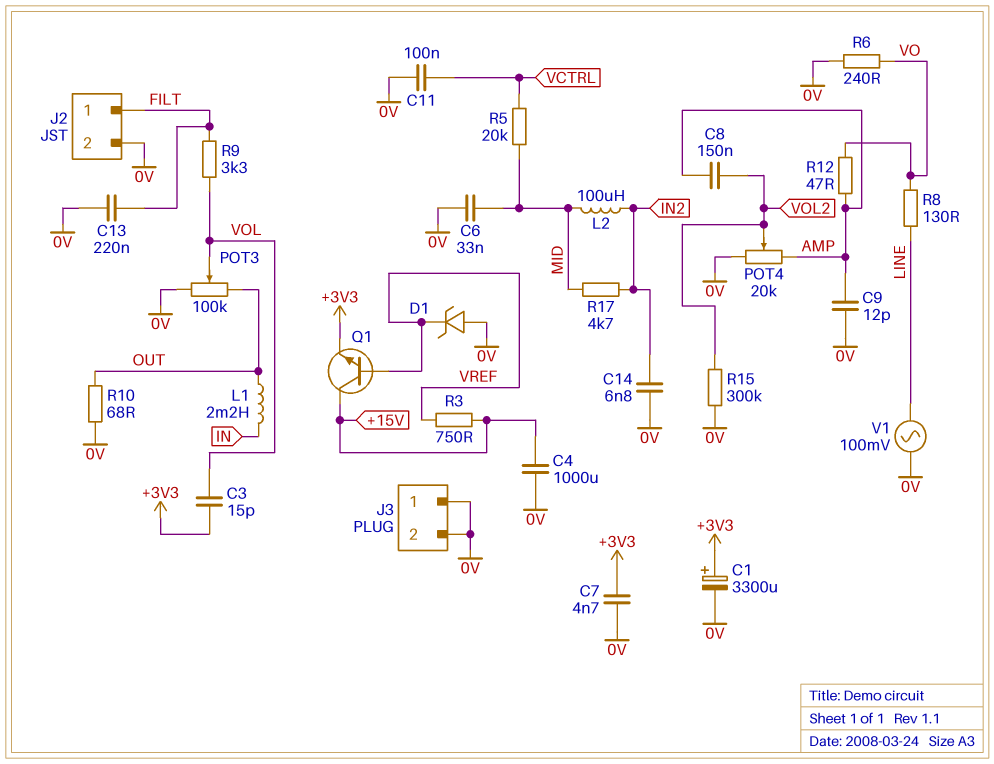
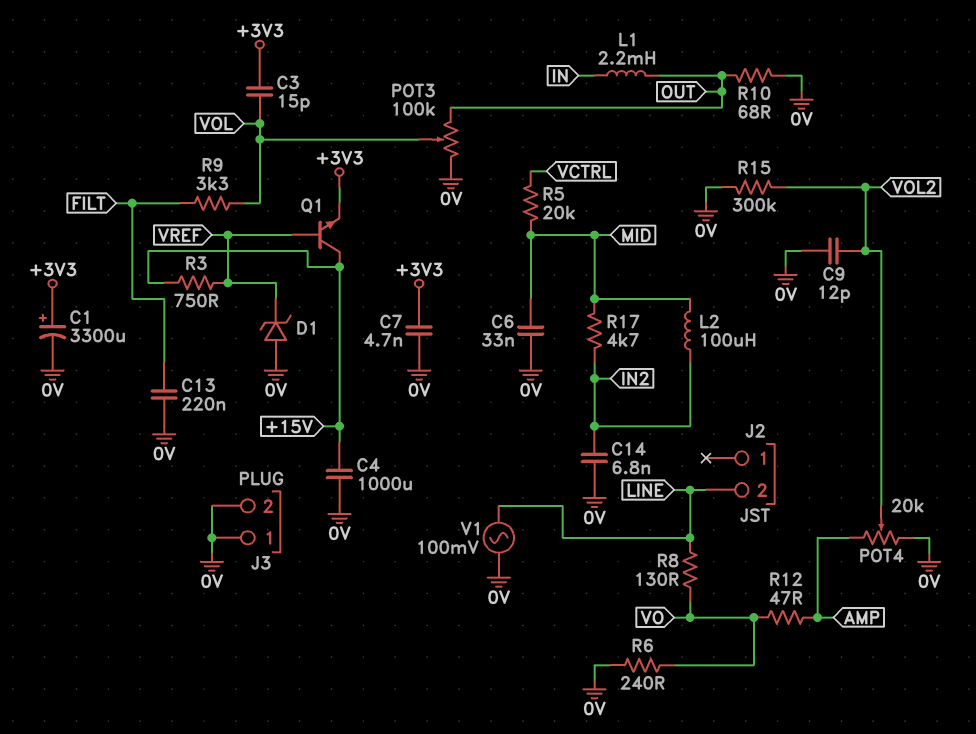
C8: 150nF (AMP, VOL2) -> none
C9: 12pF (0V, AMP) -> 12pF (0V, VOL2)
C11: 100nF (0V, VCTRL) -> none
J2 pin 1: FILT -> none
J2 pin 2: 0V -> LINE

